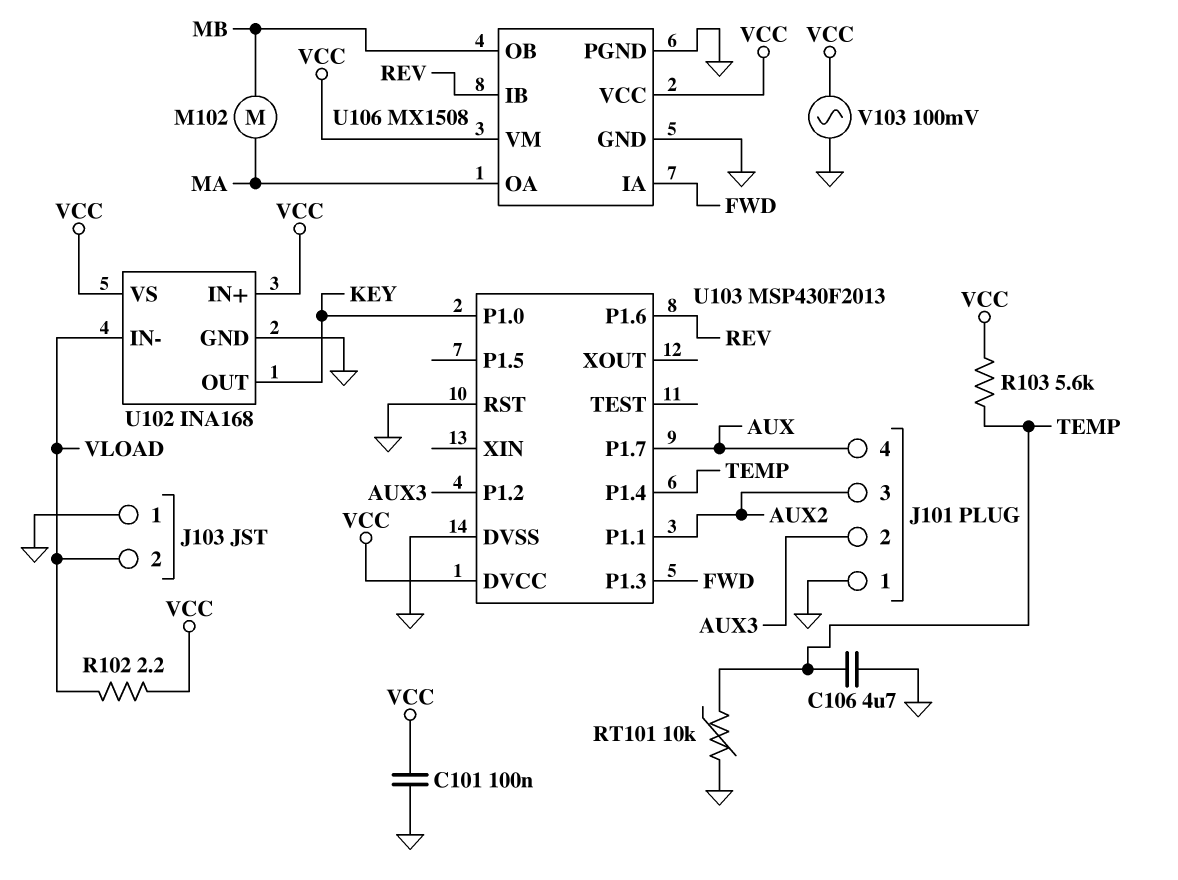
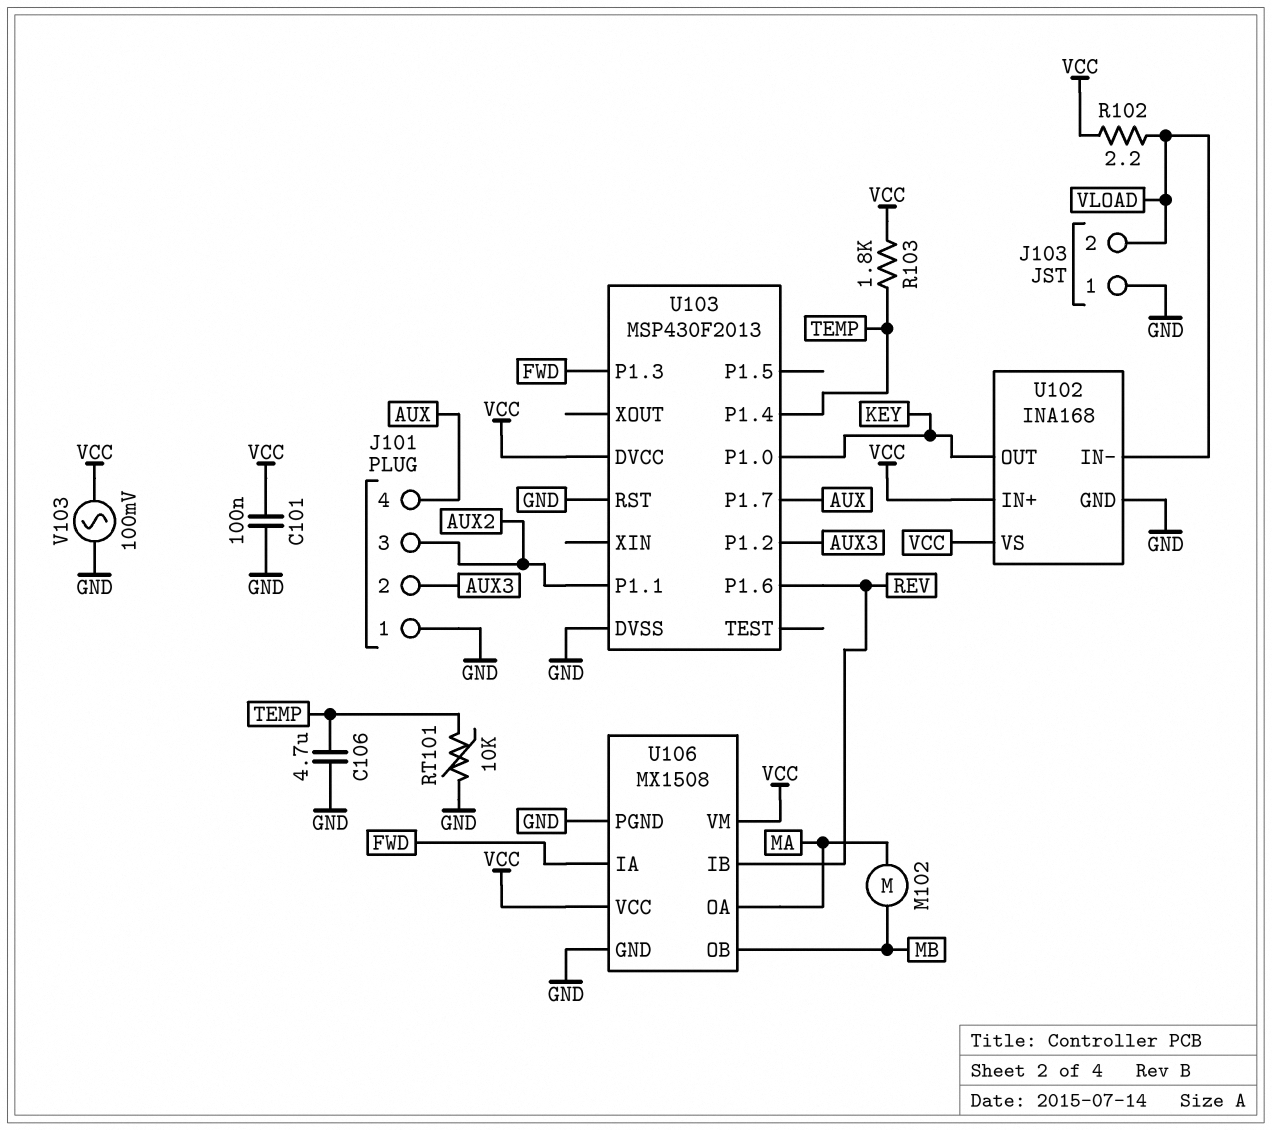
R103: 5.6k (TEMP, VCC) -> 1.8k (TEMP, VCC)

